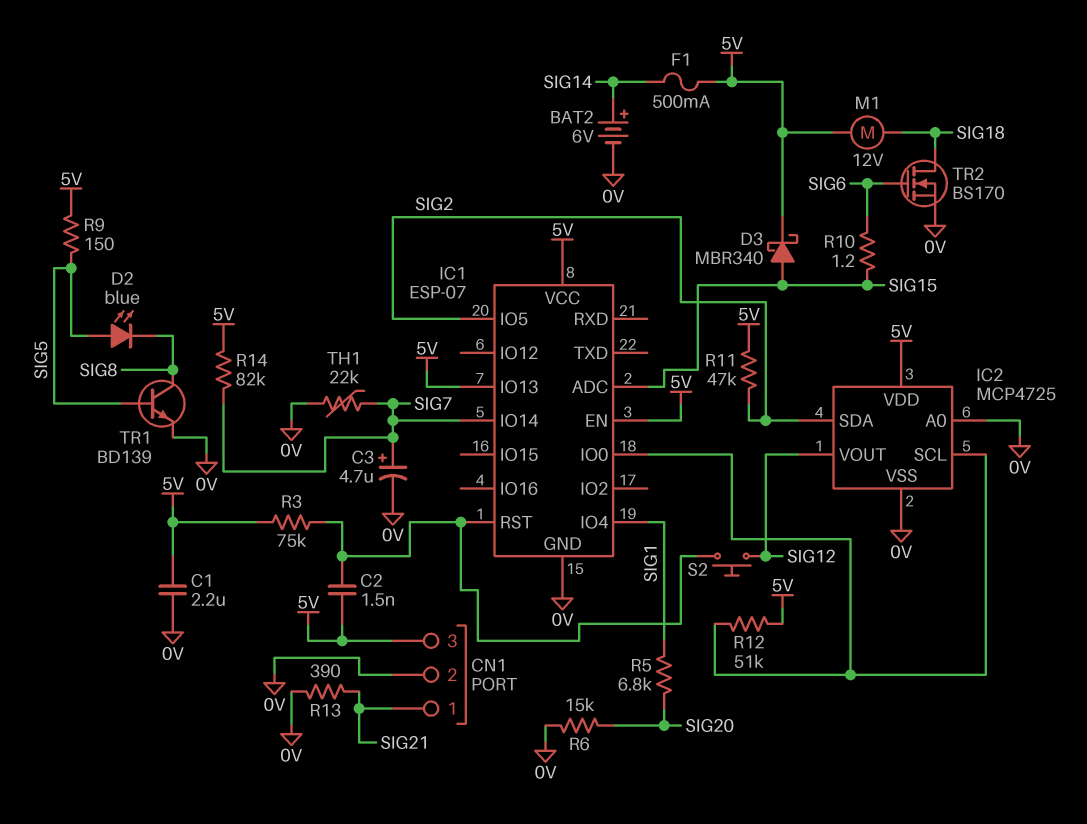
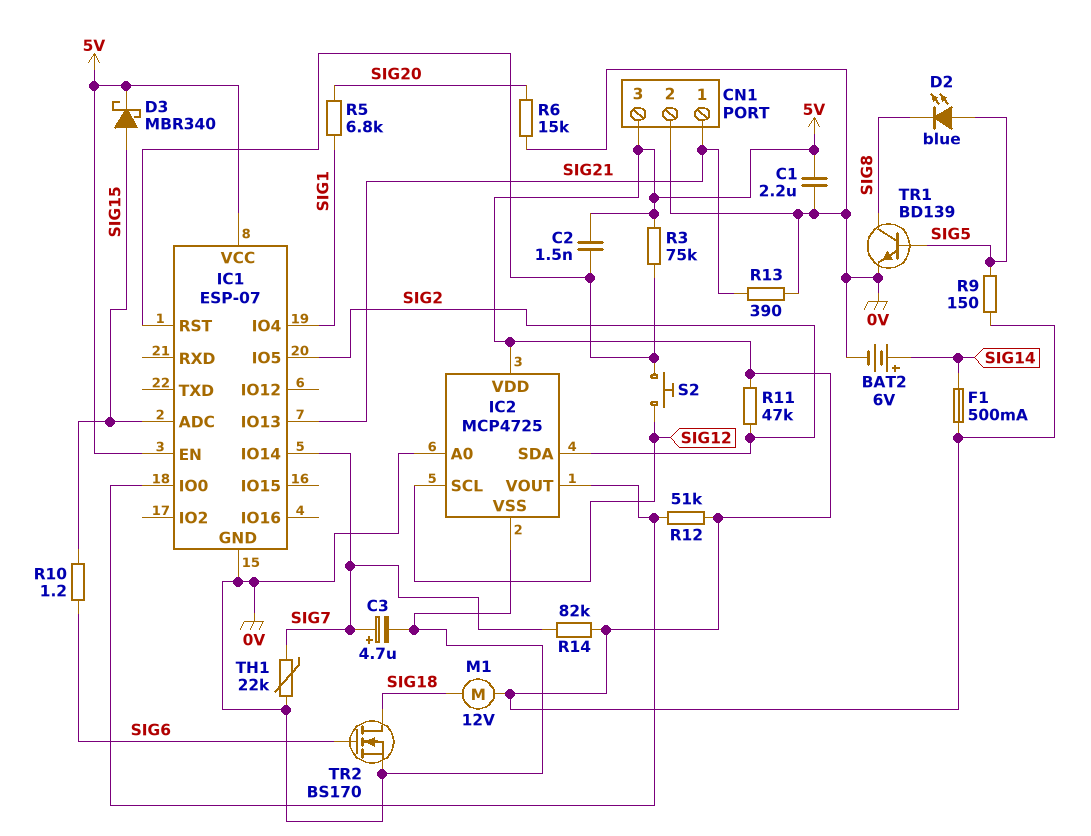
IC1 pin IO13: 5V -> SIG21
IC2 pin SCL: IC1/IO0 -> SIG12
IC2 pin VOUT: SIG12 -> IC1/IO0

